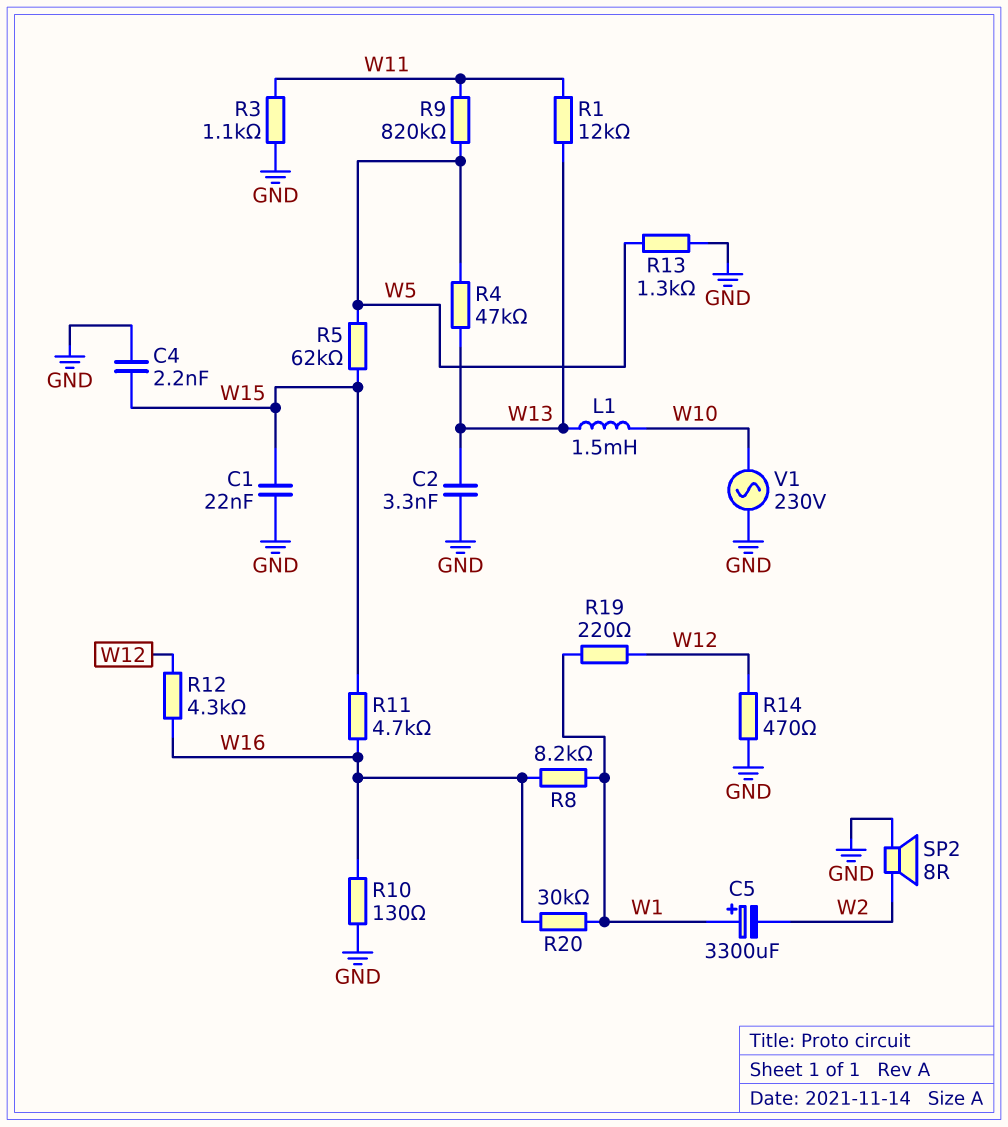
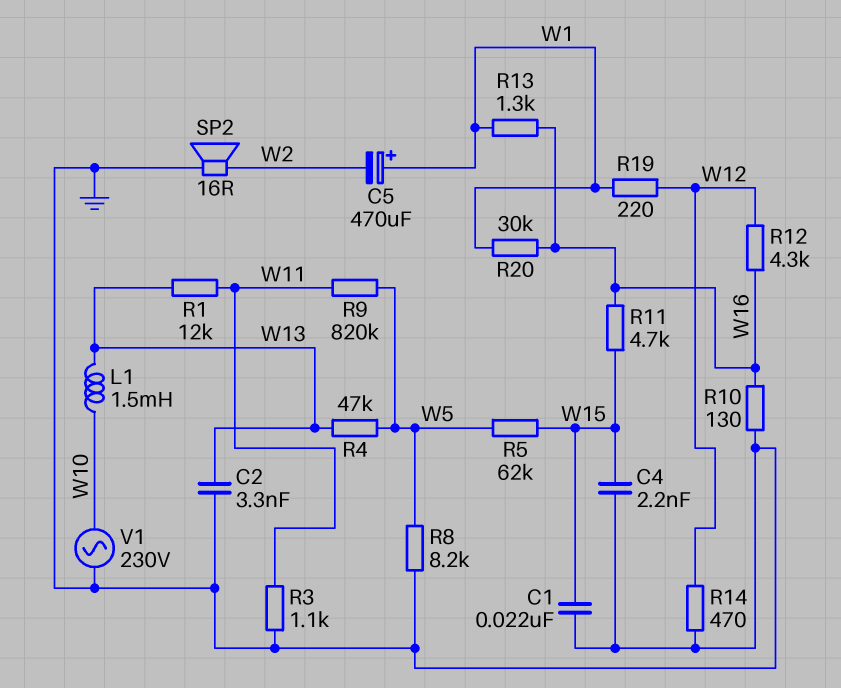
C5: 3300uF (plus W1, minus W2) -> 470uF (plus W1, minus W2)
R8: 8.2k (W1, W16) -> 8.2k (GND, W5)
R13: 1.3k (GND, W5) -> 1.3k (W1, W16)
SP2: speaker 8R (GND, W2) -> speaker 16R (GND, W2)

